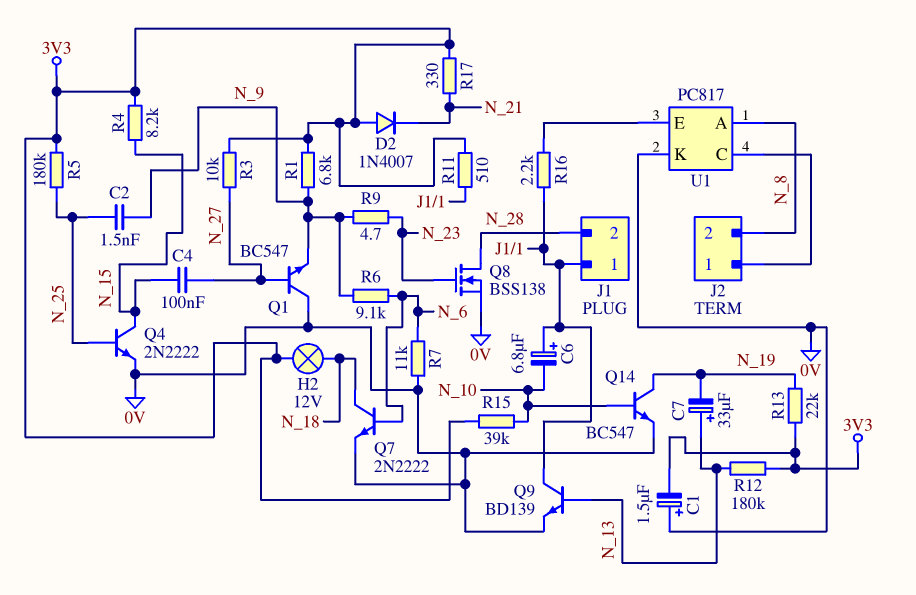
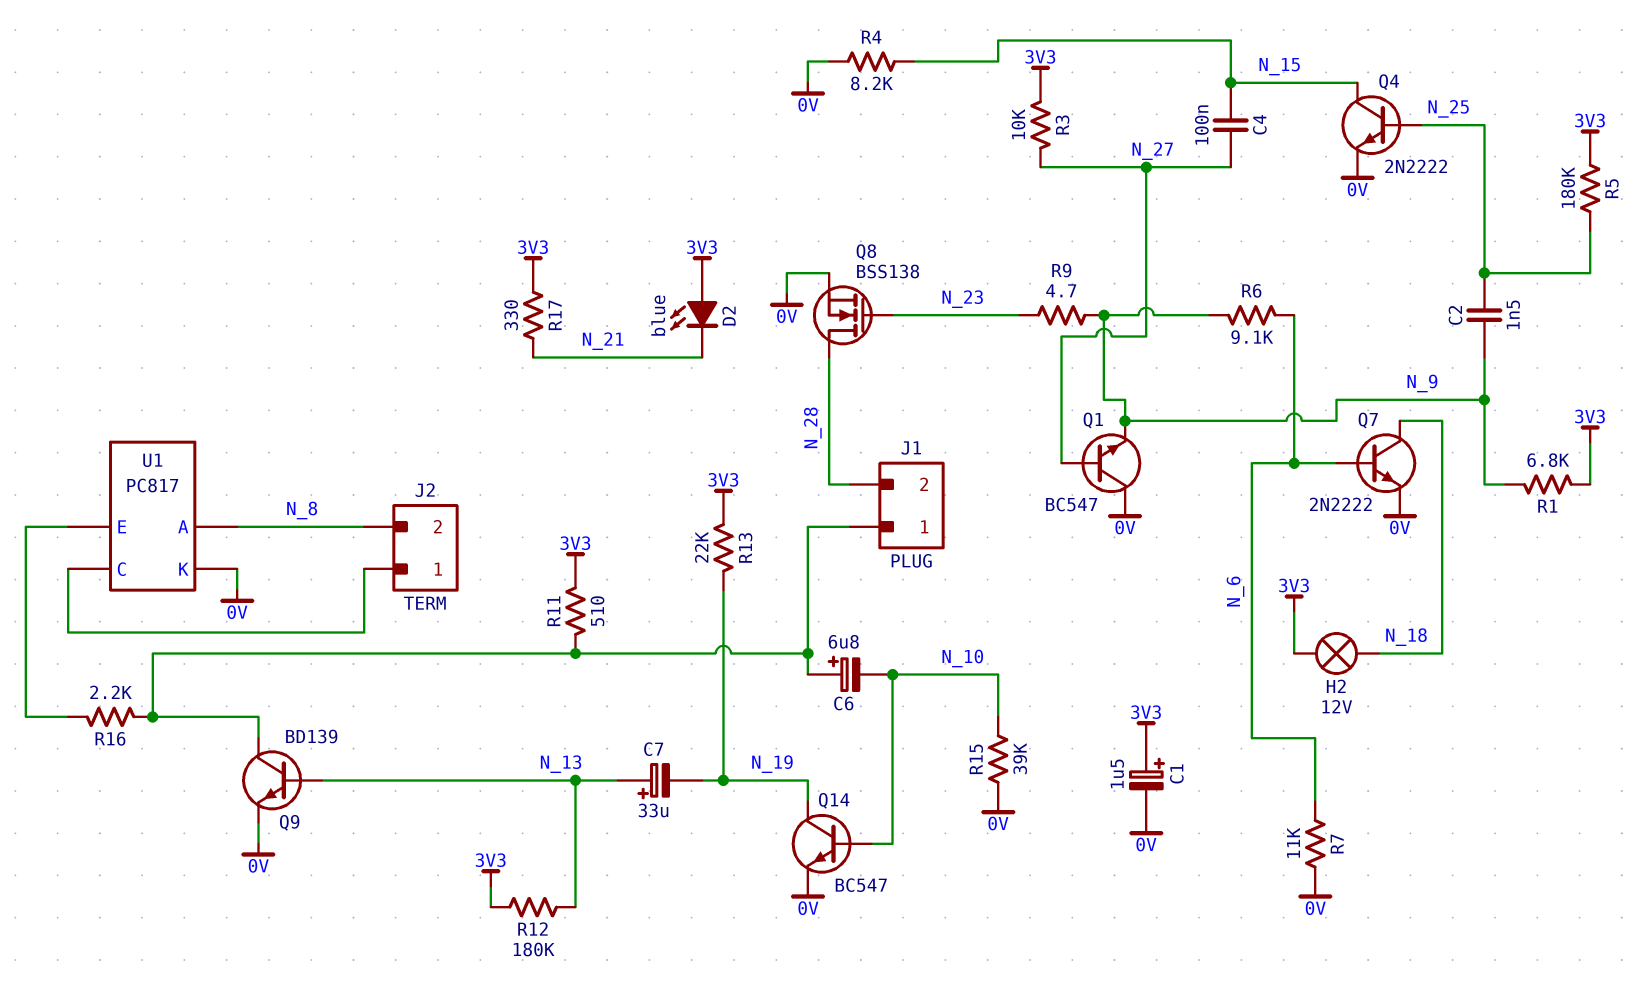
C1: 1.5uF (plus 0V, minus 3V3) -> 1.5uF (plus 3V3, minus 0V)
D2: diode 1N4007 (A 3V3, K N_21) -> LED blue (A 3V3, K N_21)
R4: 8.2k (3V3, N_15) -> 8.2k (0V, N_15)
R15: 39k (3V3, N_10) -> 39k (0V, N_10)

